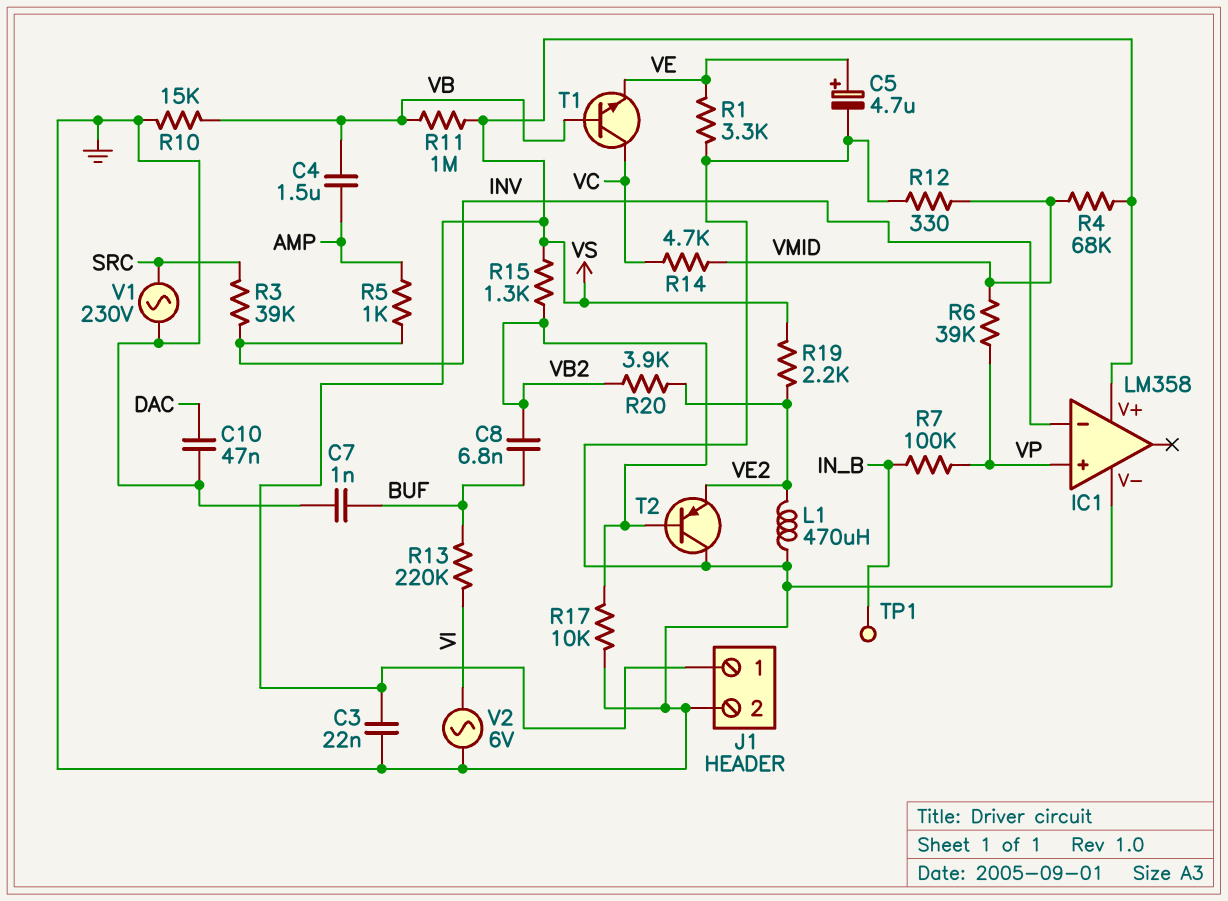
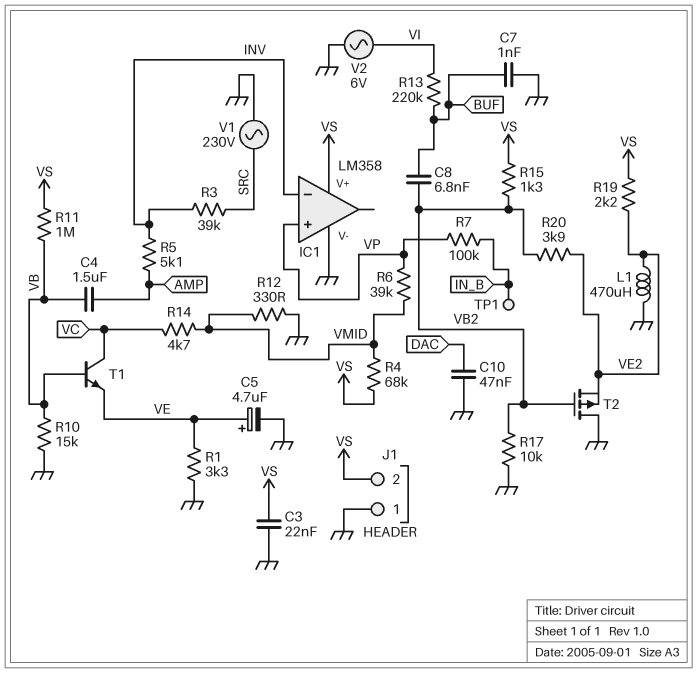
J1 pin 1: VS -> GND
J1 pin 2: GND -> VS
R5: 1k (AMP, INV) -> 5.1k (AMP, INV)
T2: PNP (B VB2, C GND, E VE2) -> PMOS (G VB2, D GND, S VE2)

